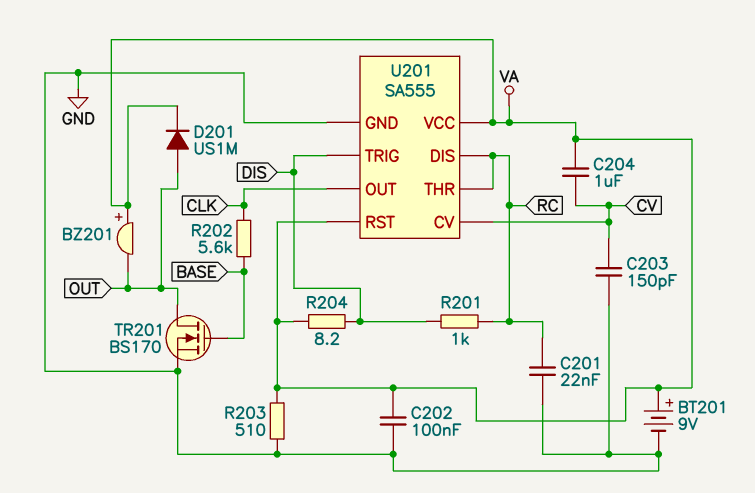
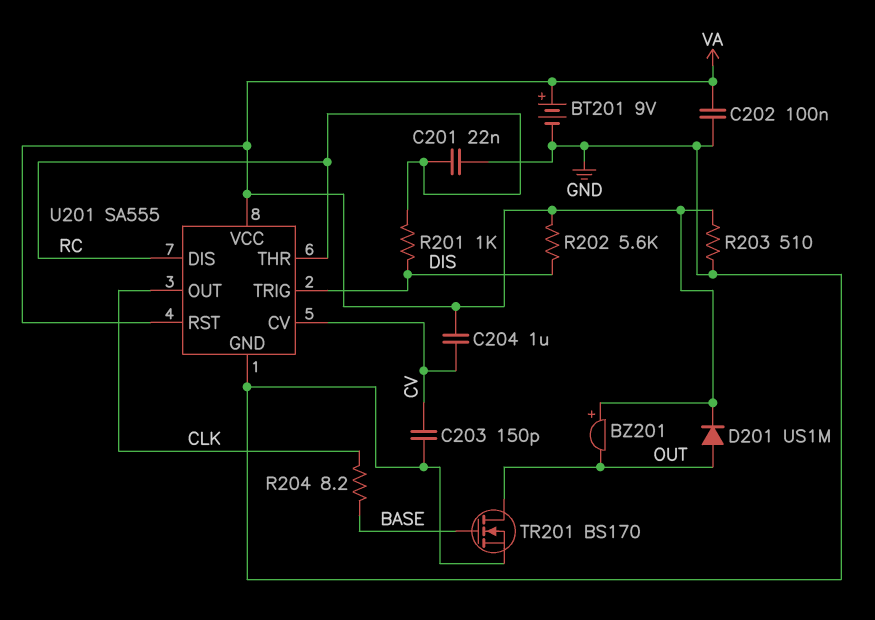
R202: 5.6k (BASE, CLK) -> 5.6k (DIS, VA)
R204: 8.2 (DIS, VA) -> 8.2 (BASE, CLK)

